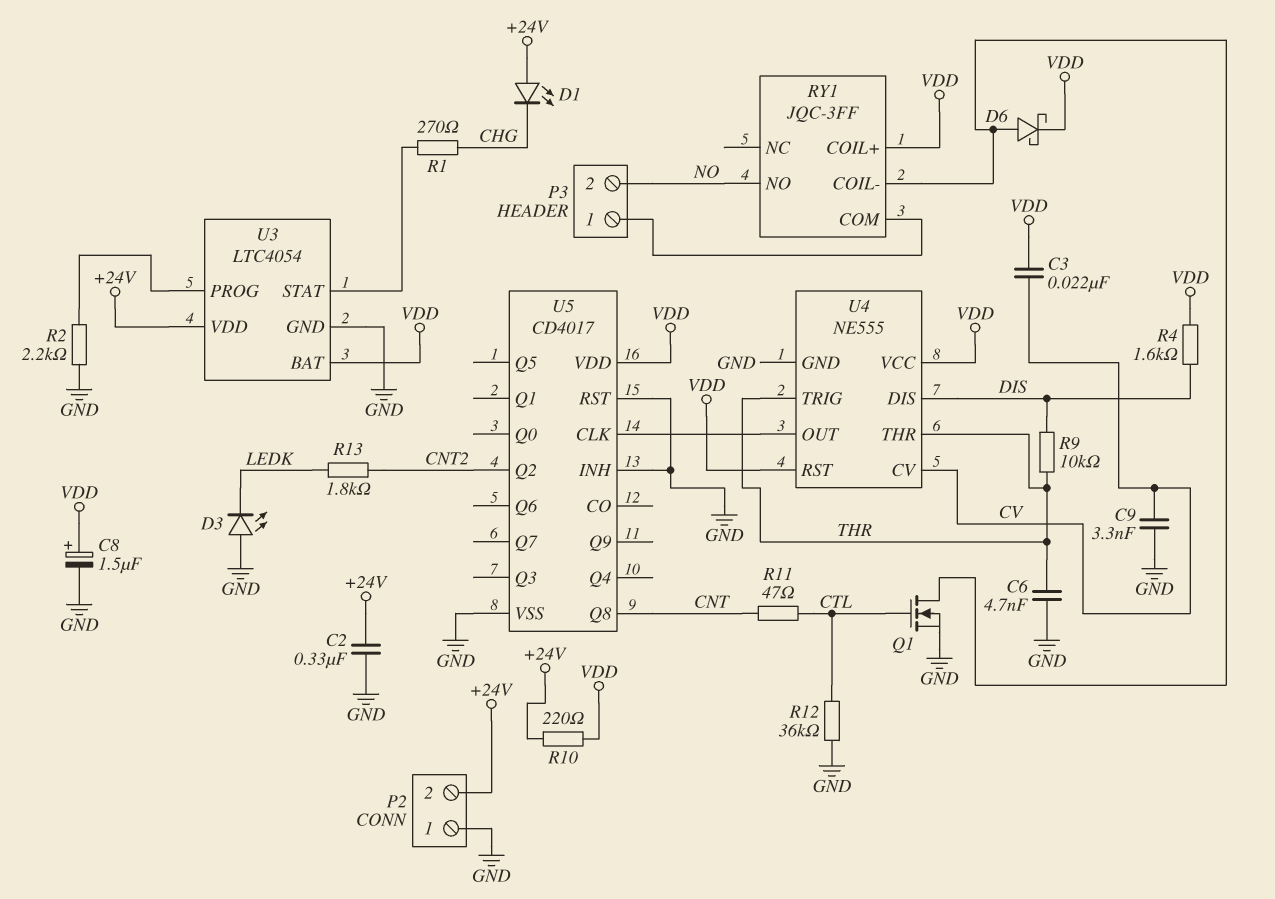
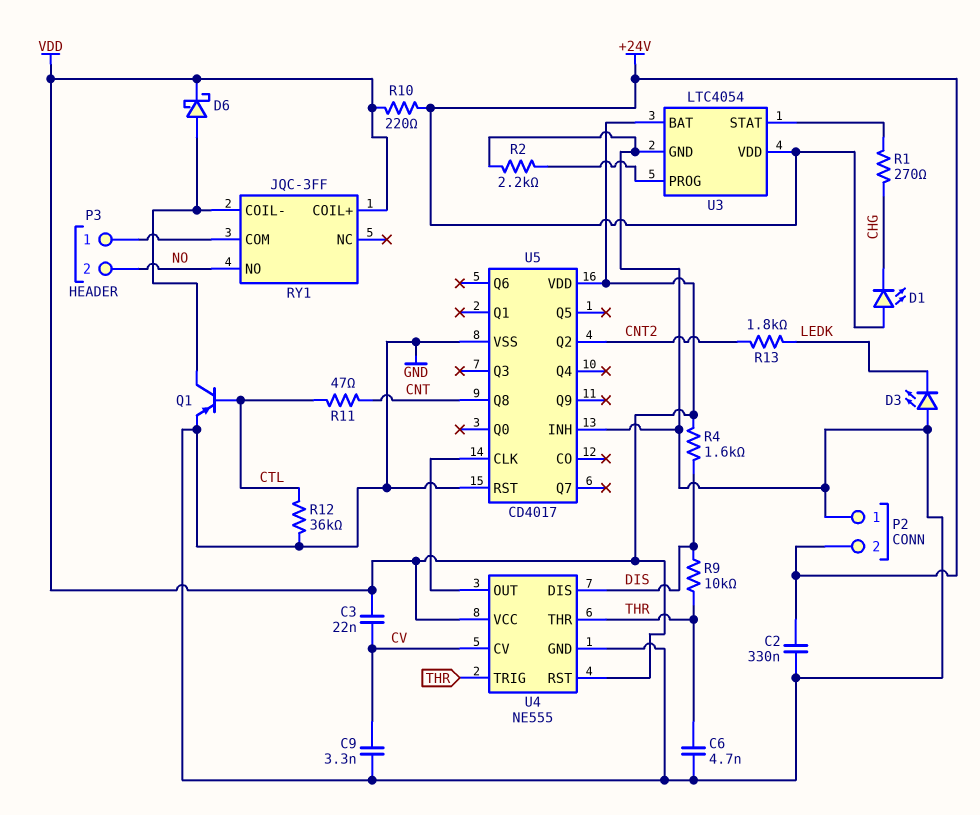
C8: 1.5uF (plus VDD, minus GND) -> none
Q1: NMOS (G CTL, D RY1/COIL-, S GND) -> PNP (B CTL, C RY1/COIL-, E GND)

